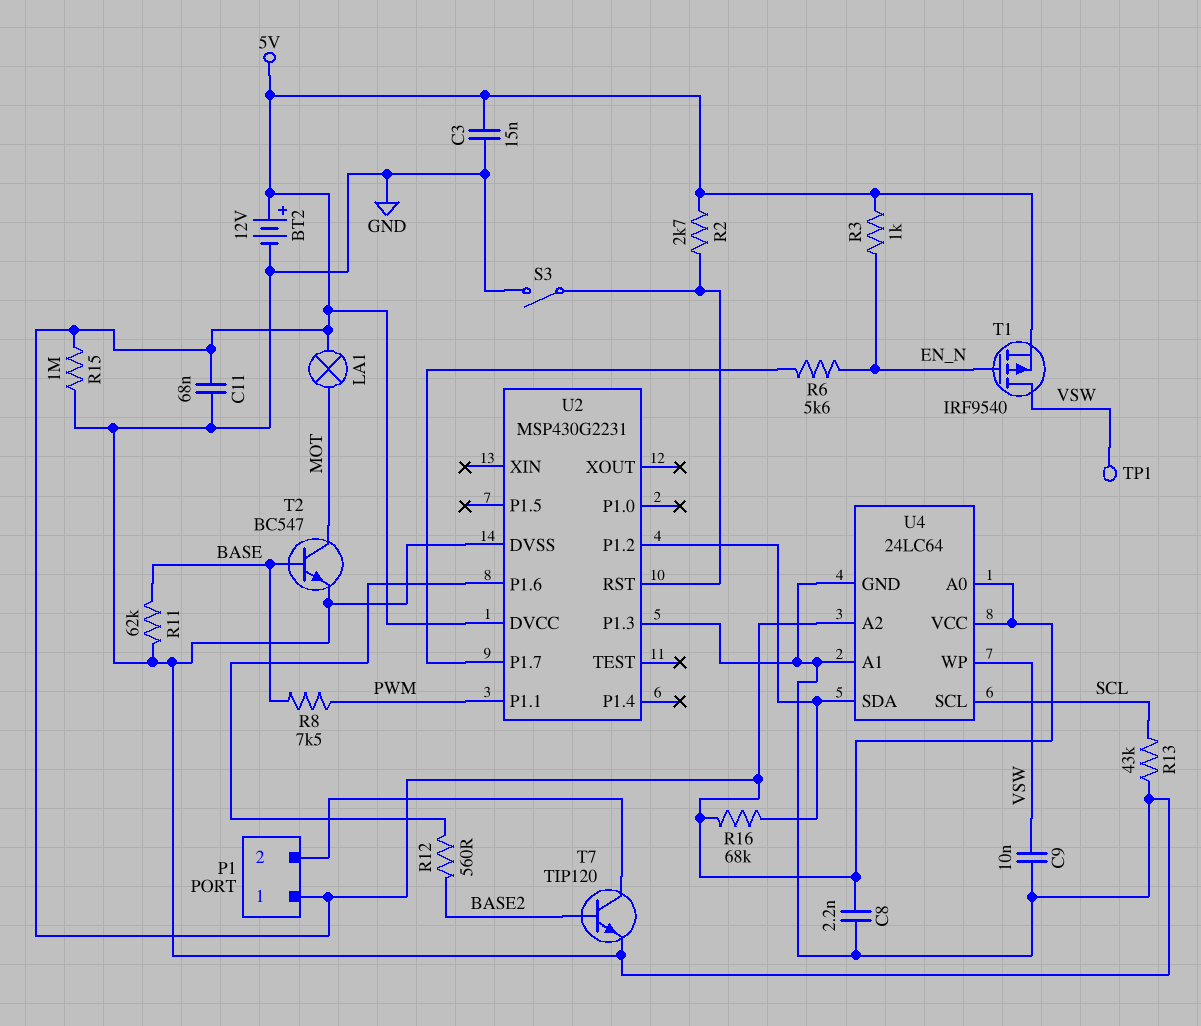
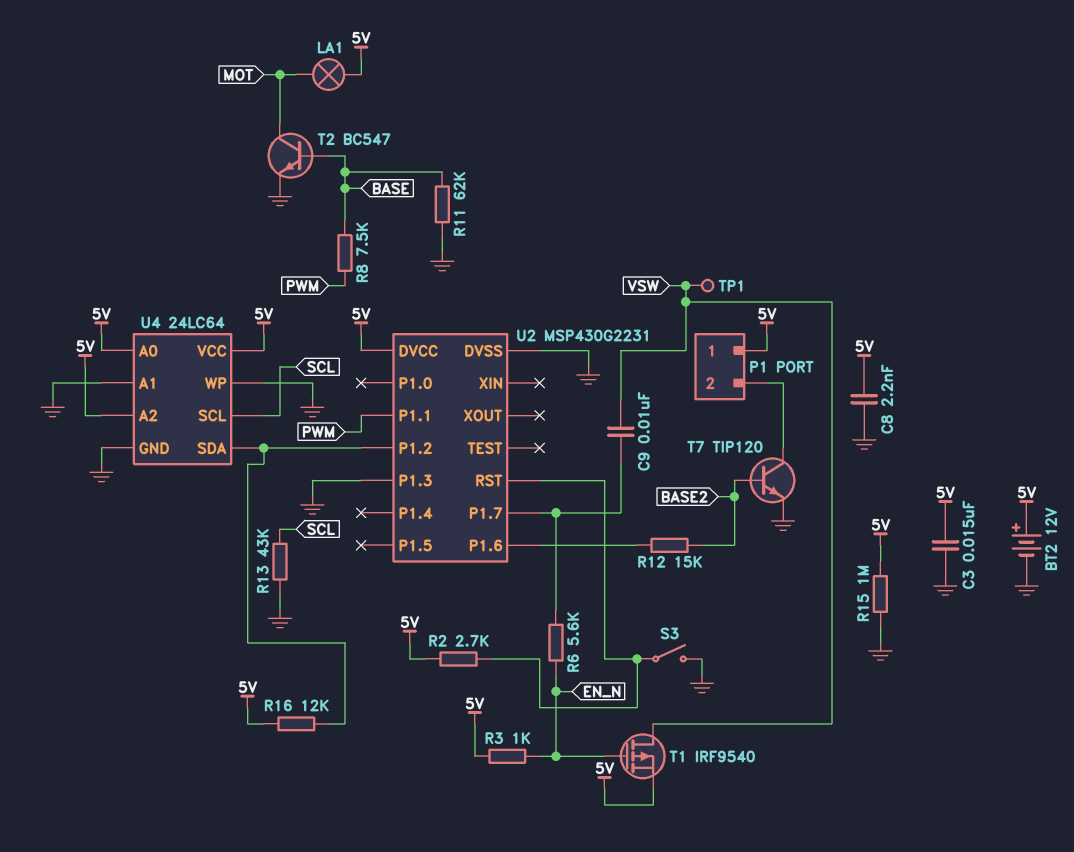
C9: 10nF (GND, VSW) -> 10nF (U2/P1.7, VSW)
C11: 68nF (5V, GND) -> none
R12: 560 (BASE2, U2/P1.6) -> 15k (BASE2, U2/P1.6)
R16: 68k (5V, U2/P1.2) -> 12k (5V, U2/P1.2)
U4 pin WP: VSW -> GND

